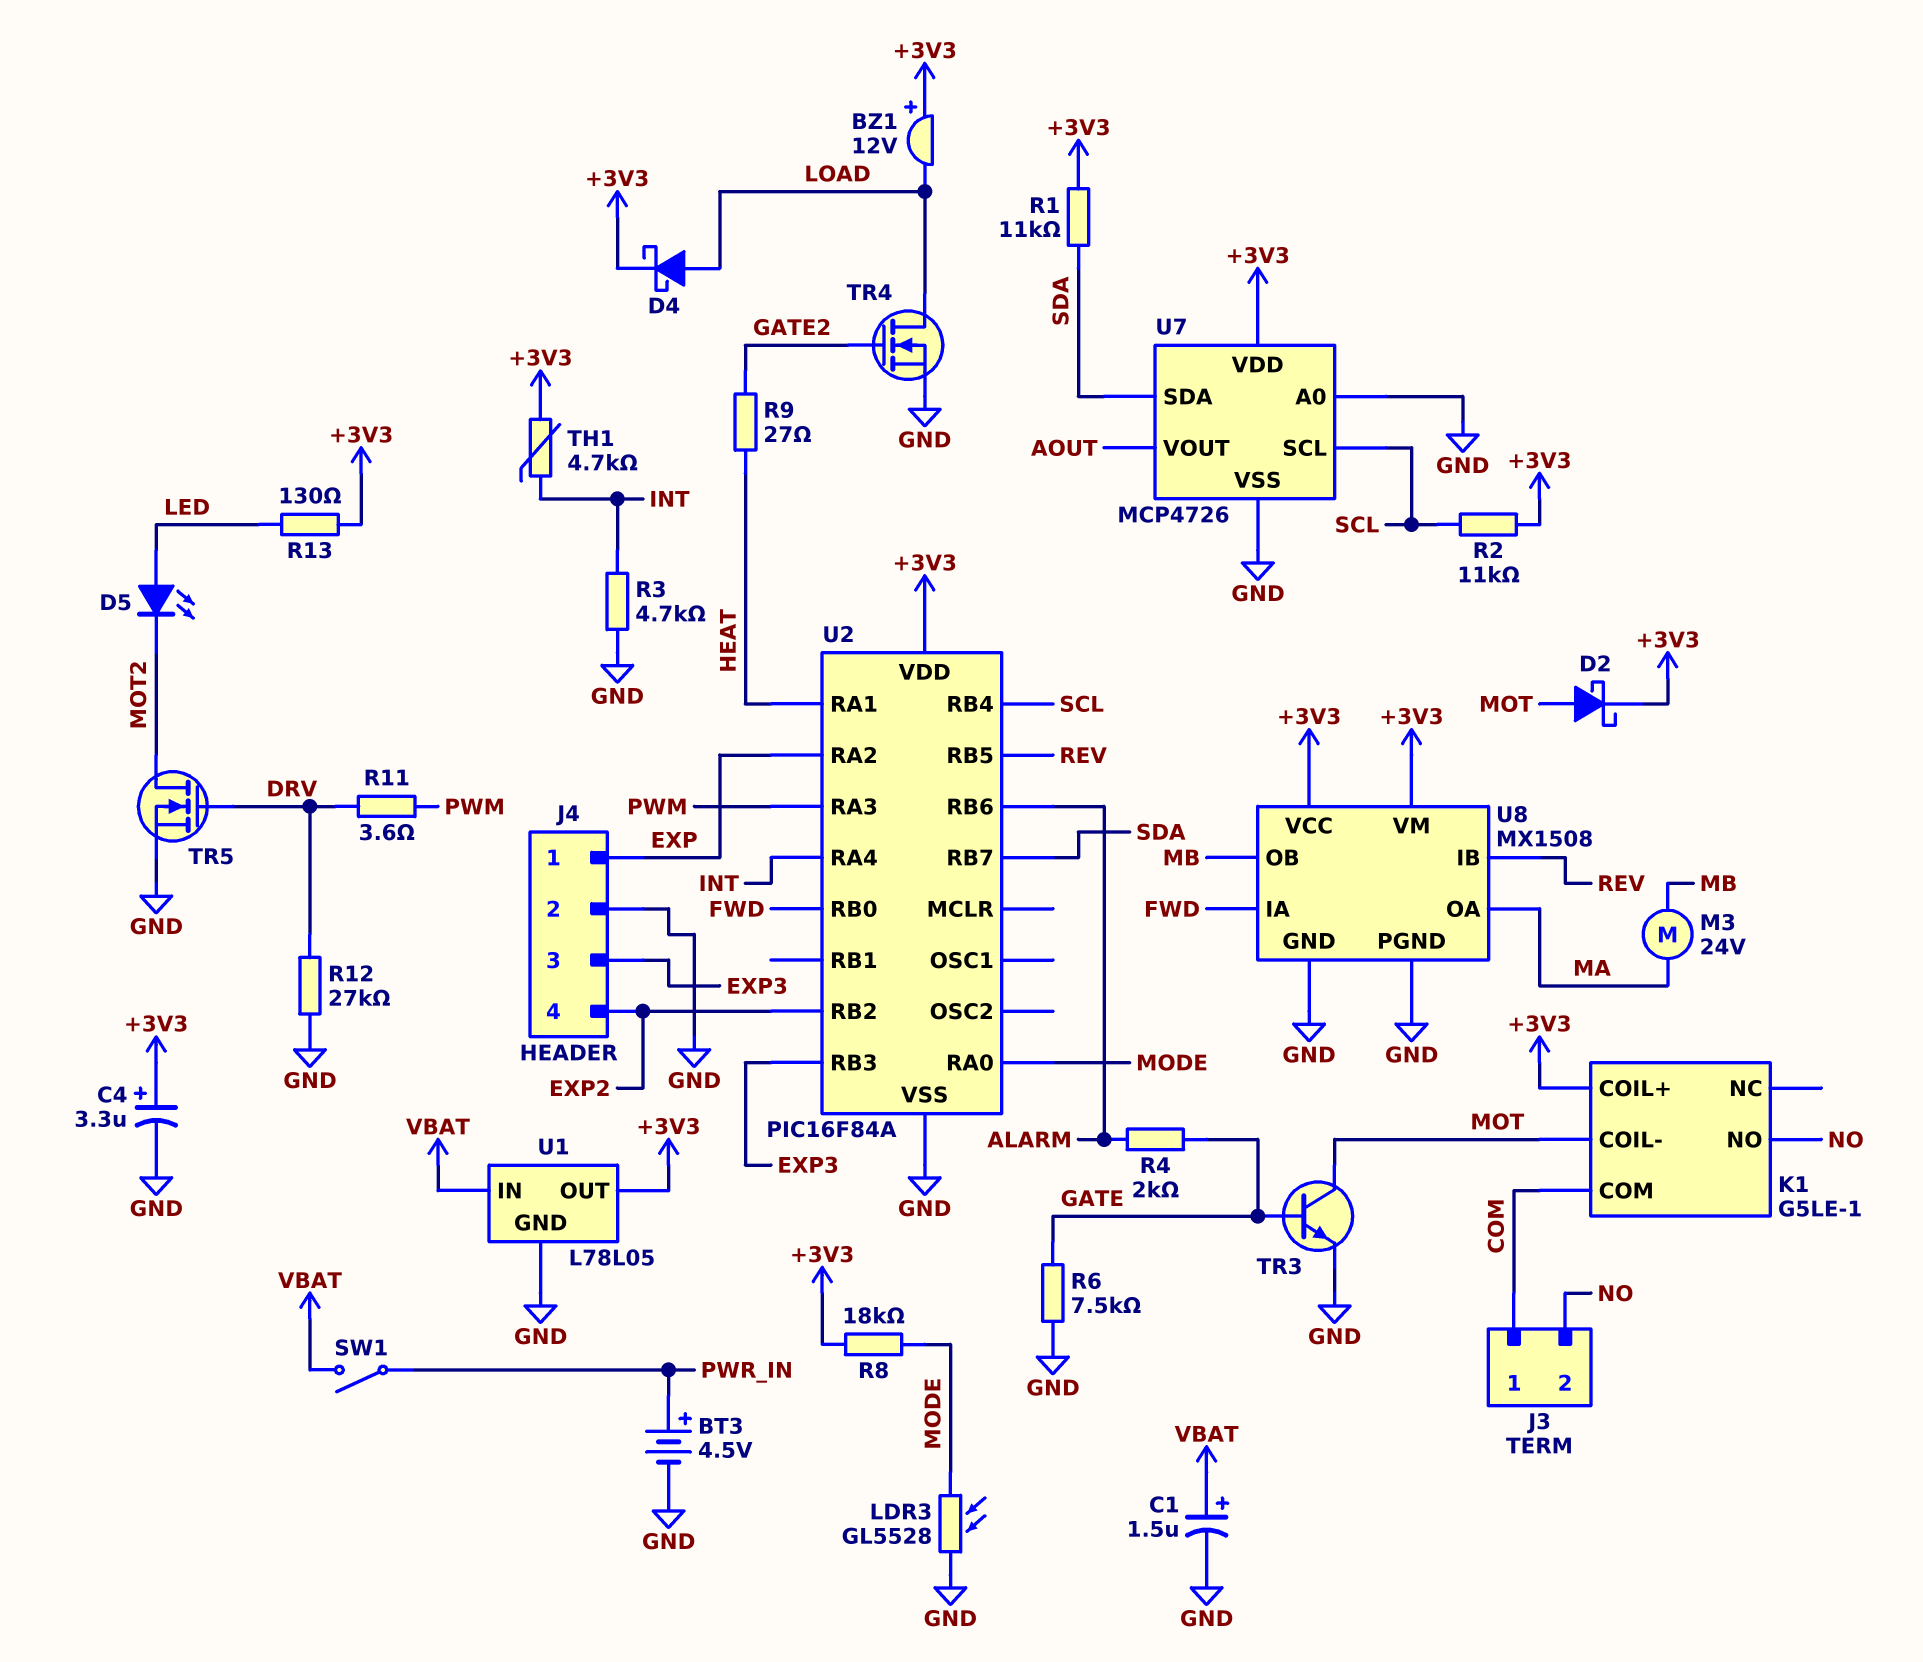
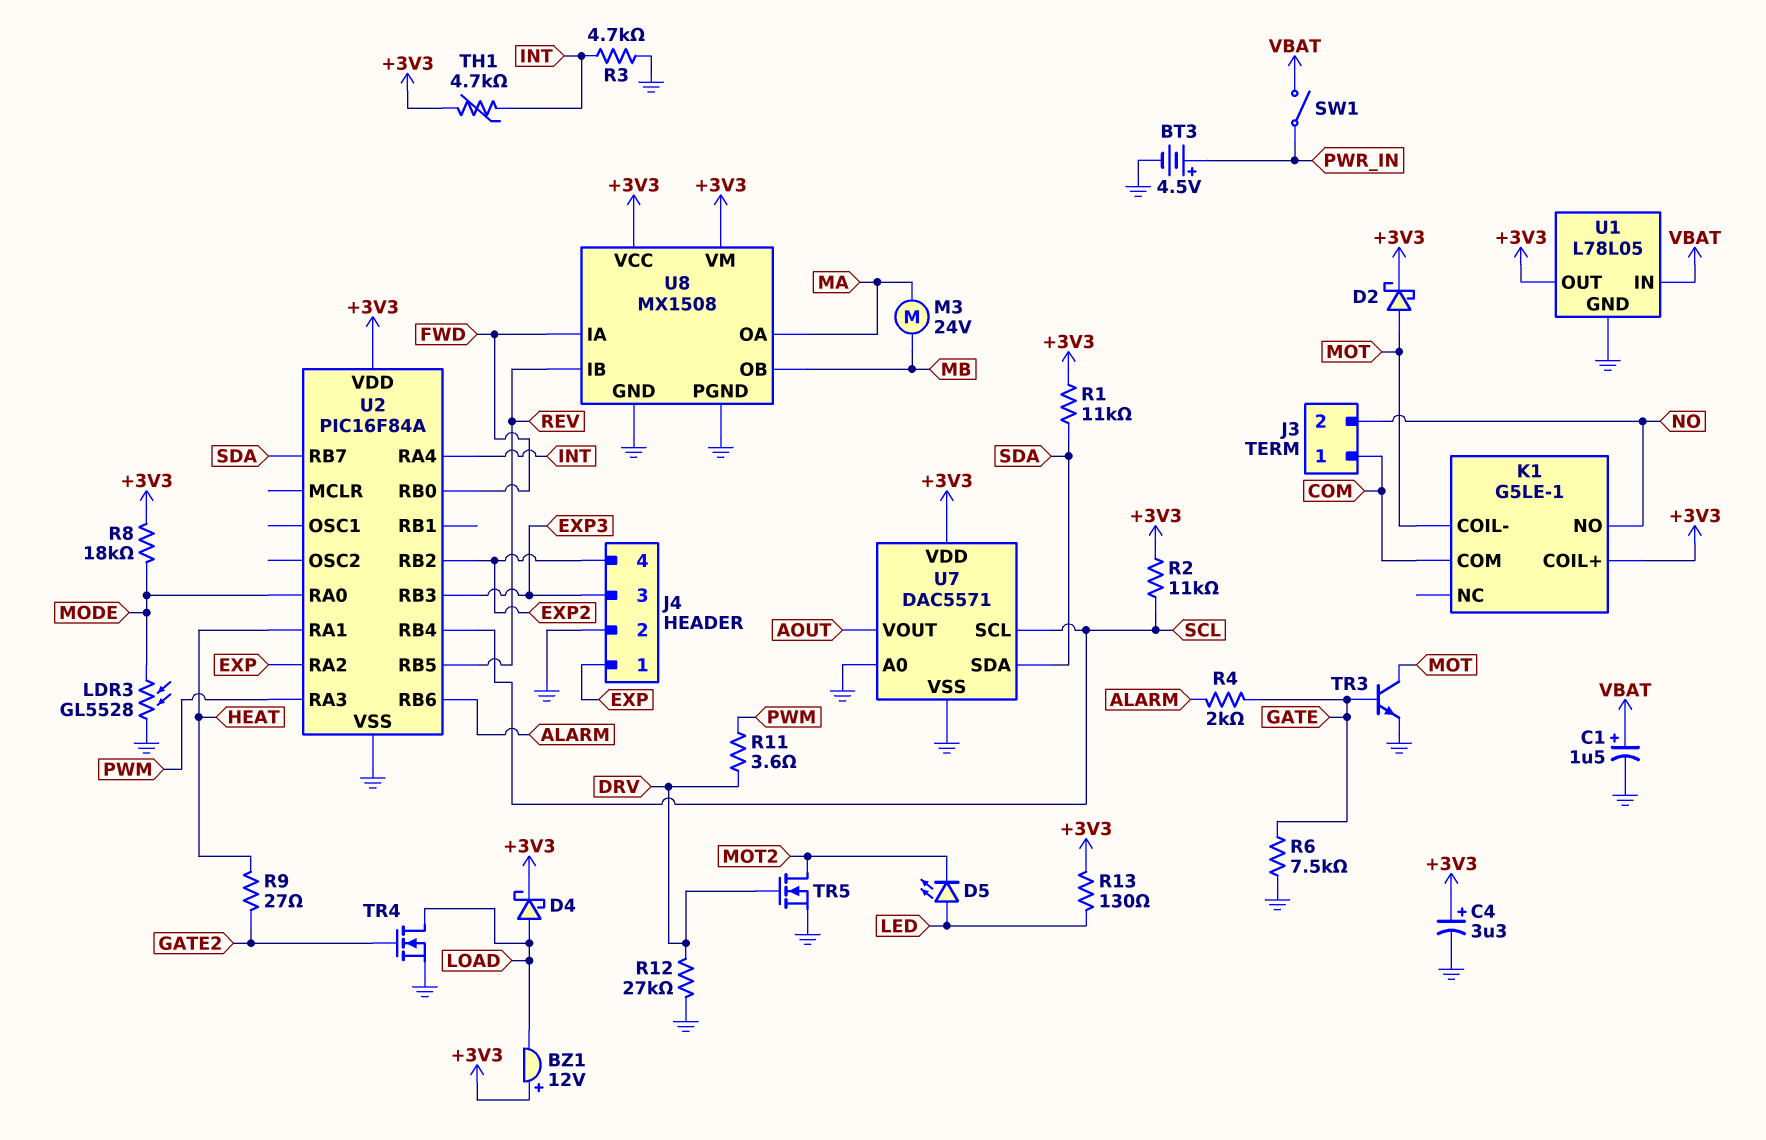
U7: MCP4726 -> DAC5571

